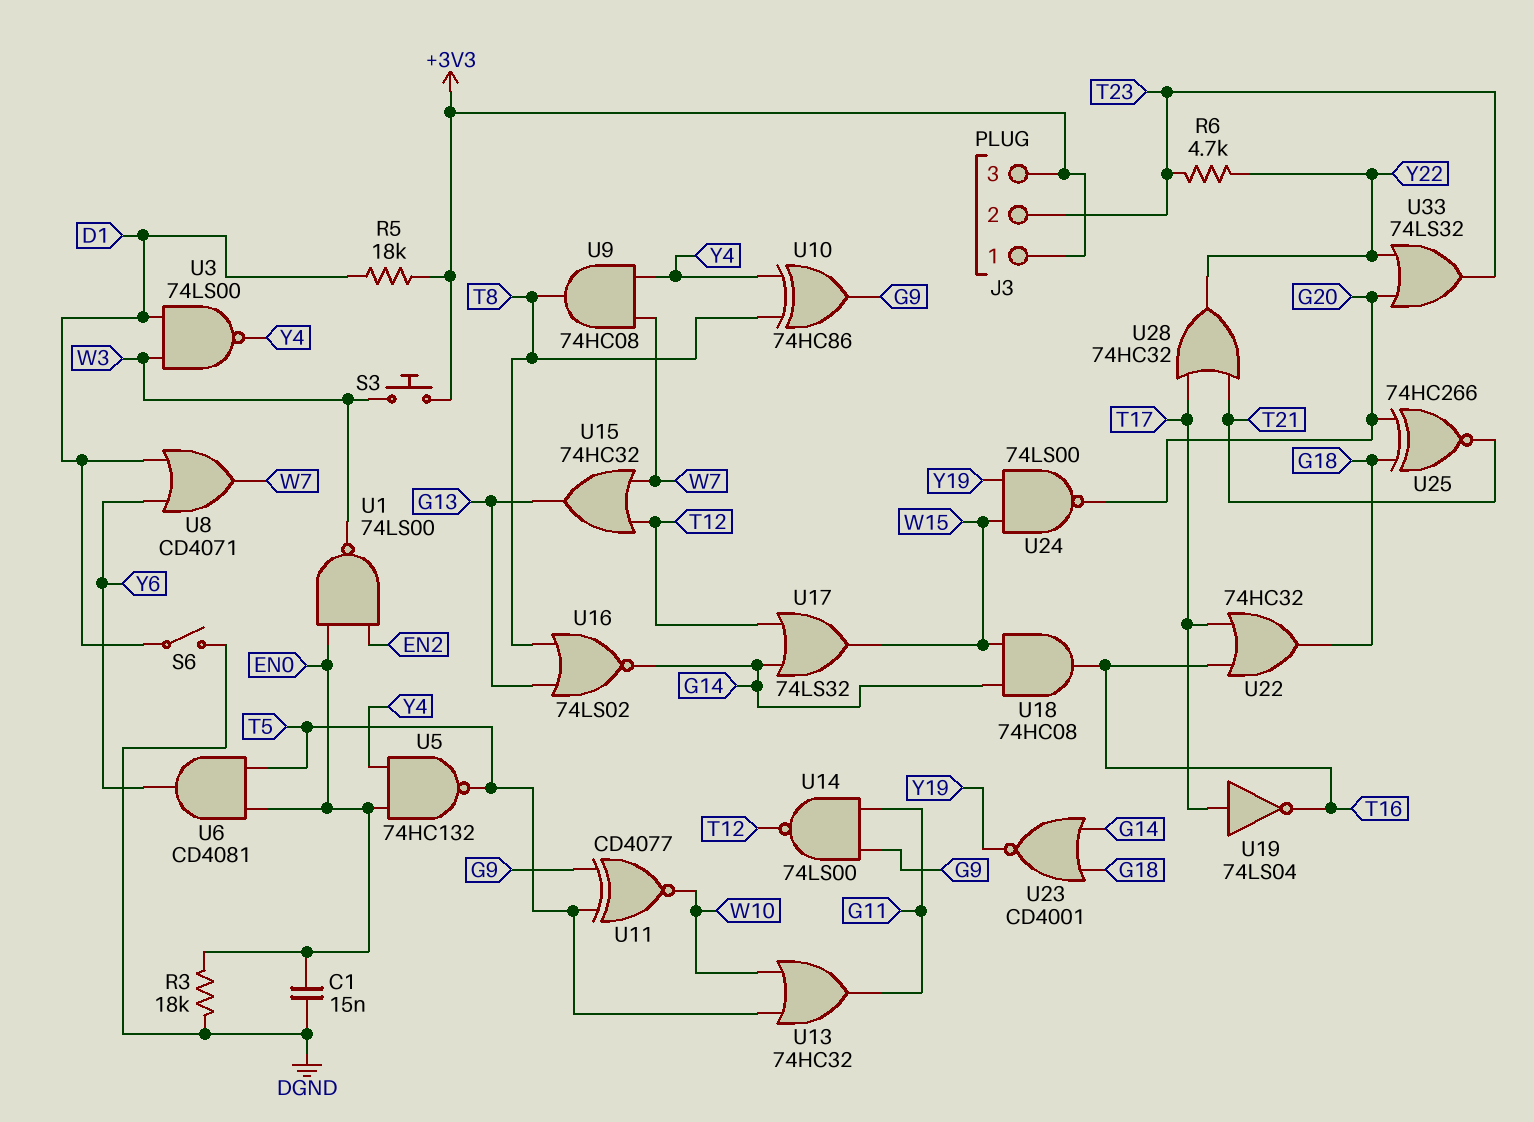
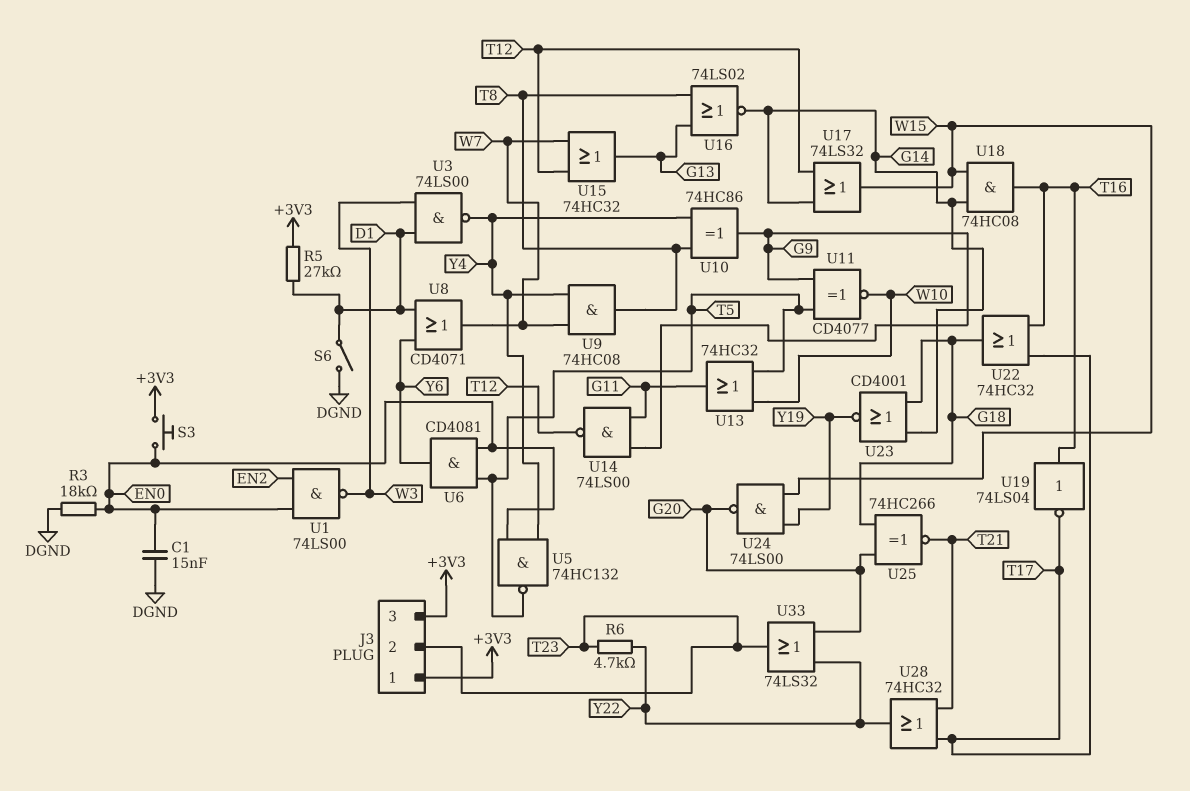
R5: 18k (+3V3, D1) -> 27k (+3V3, D1)
S3: button (+3V3, W3) -> button (+3V3, EN0)
U19: NOT 74LS04 (in T17, out T16) -> NOT 74LS04 (in T16, out T17)

